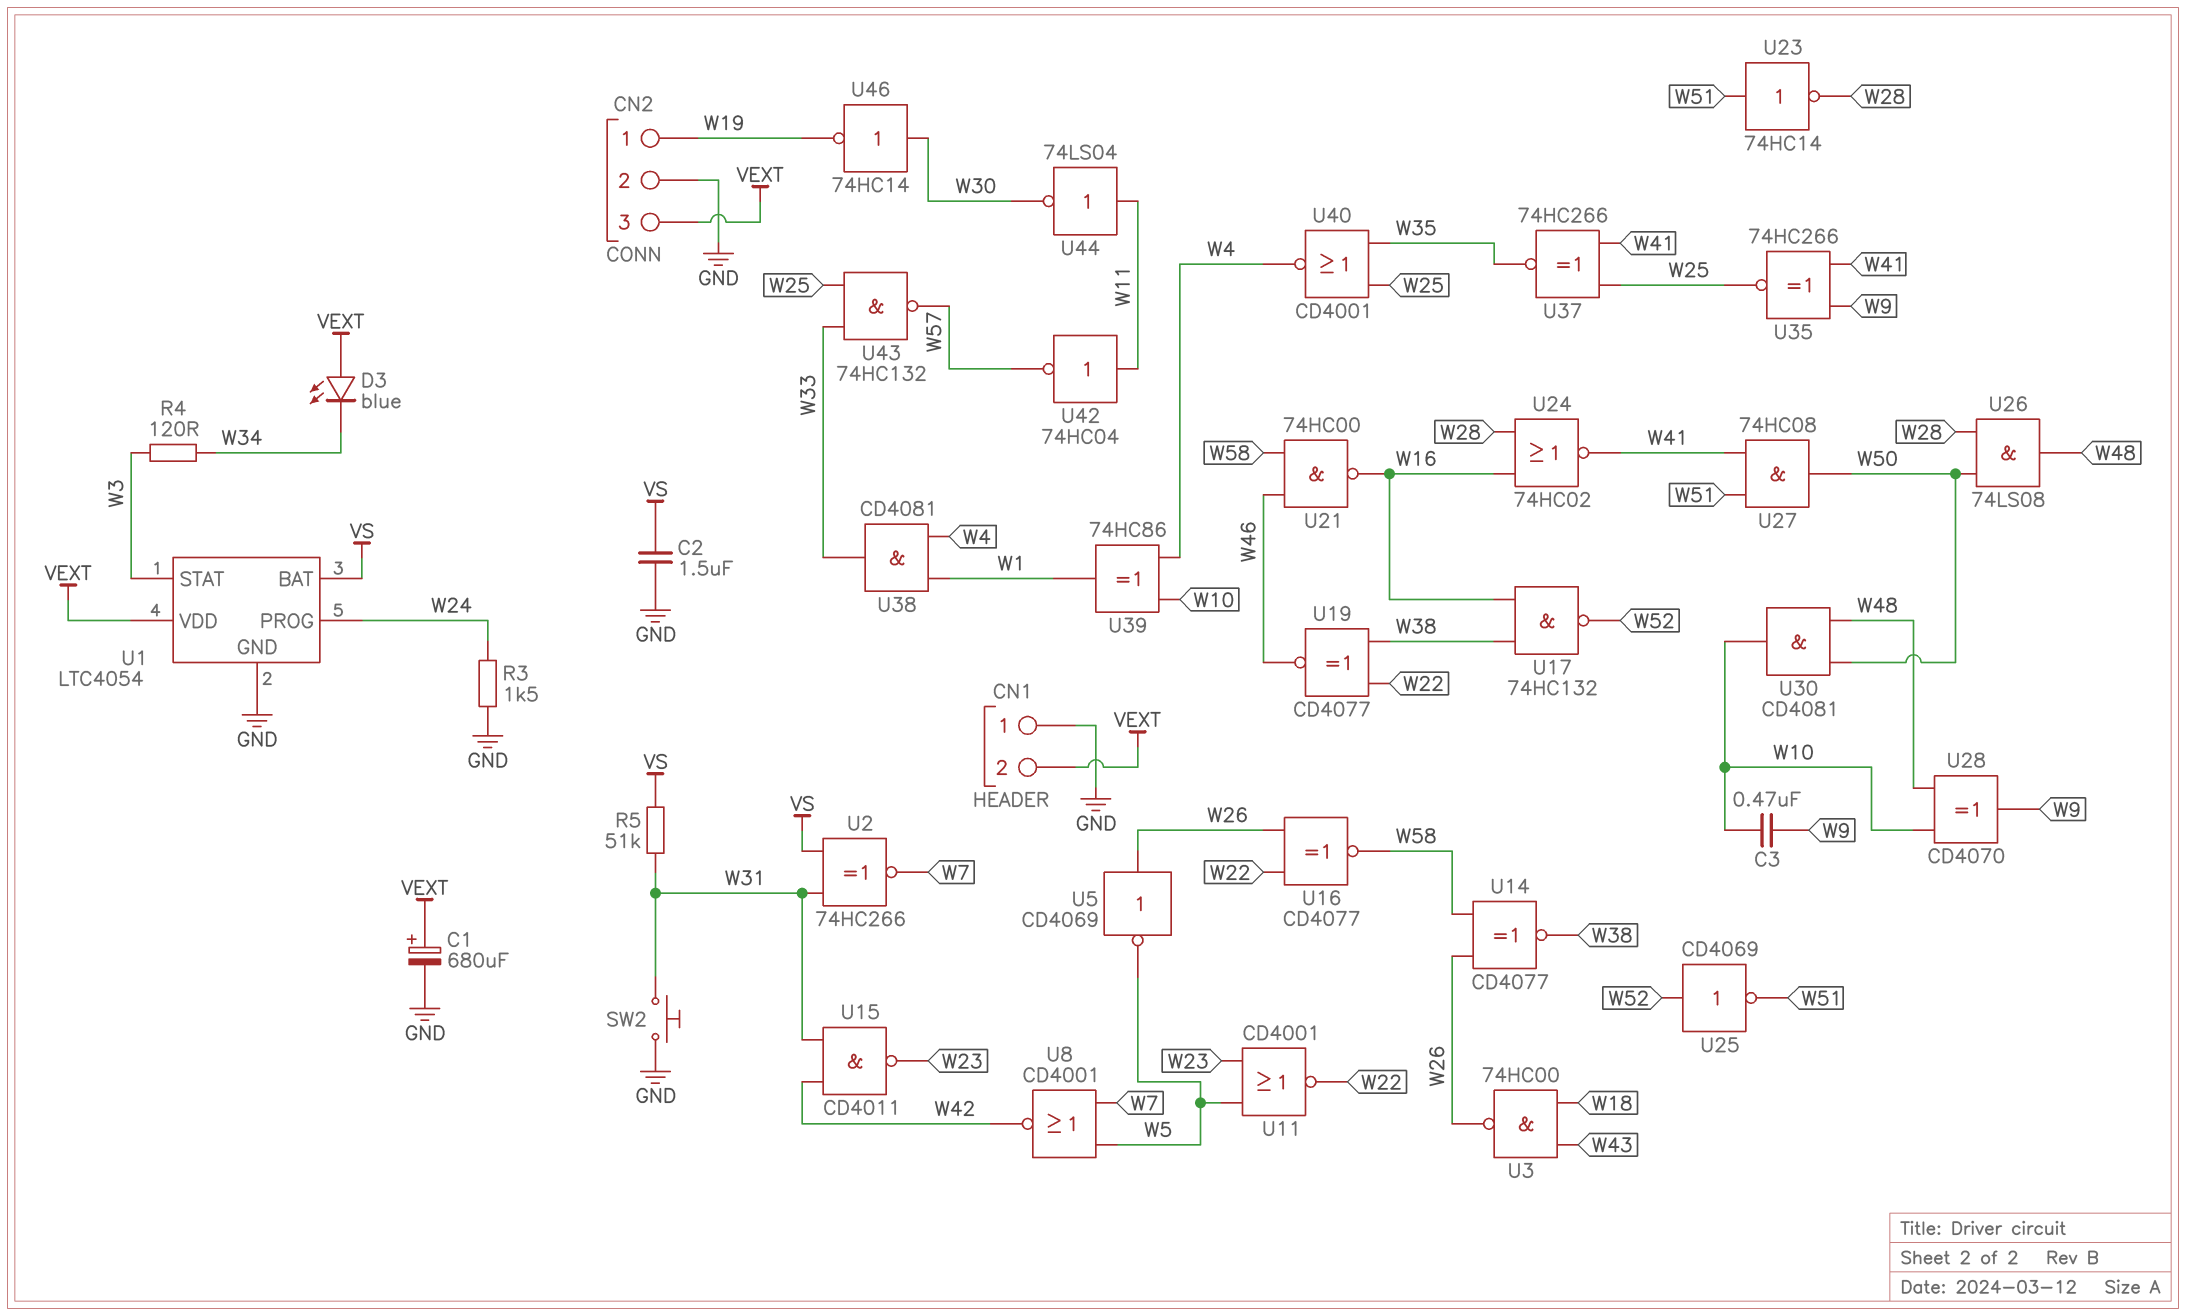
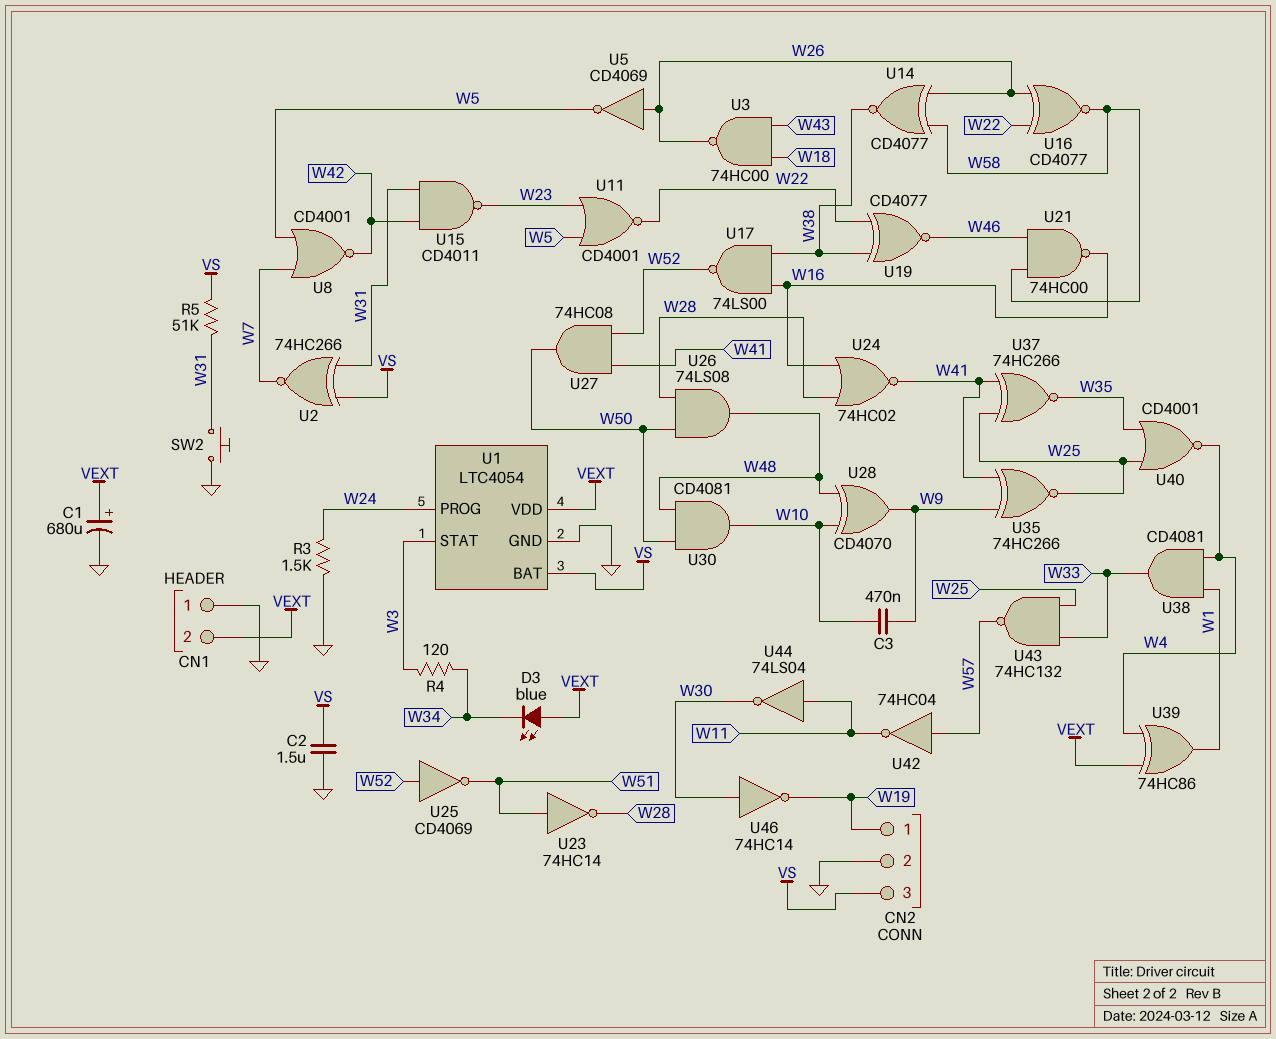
CN2 pin 3: VEXT -> VS
U17: NAND 74HC132 (in W16, in W38, out W52) -> NAND 74LS00 (in W16, in W38, out W52)
U27: AND 74HC08 (in W41, in W51, out W50) -> AND 74HC08 (in W41, in W52, out W50)
U39: XOR 74HC86 (in W4, in W10, out W1) -> XOR 74HC86 (in VEXT, in W4, out W1)
U42: NOT 74HC04 (in W11, out W57) -> NOT 74HC04 (in W57, out W11)

